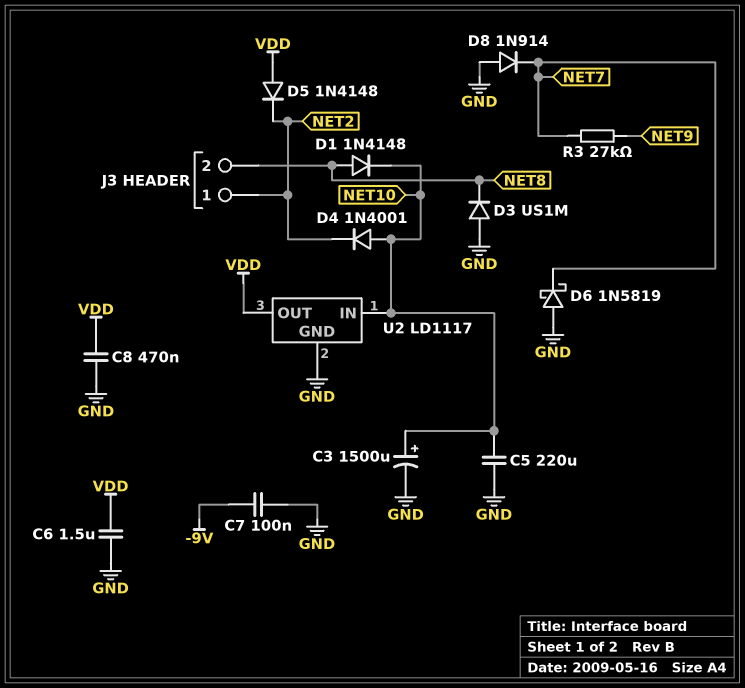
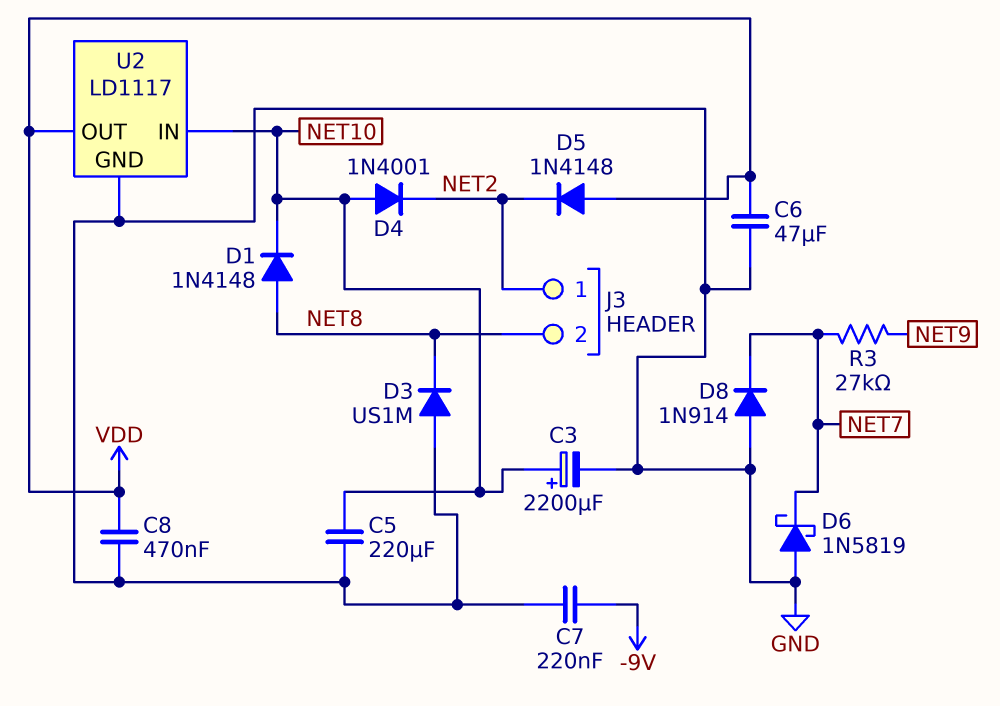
C3: 1500uF (plus NET10, minus GND) -> 2200uF (plus NET10, minus GND)
C6: 1.5uF (GND, VDD) -> 47uF (GND, VDD)
C7: 100nF (-9V, GND) -> 220nF (-9V, GND)

